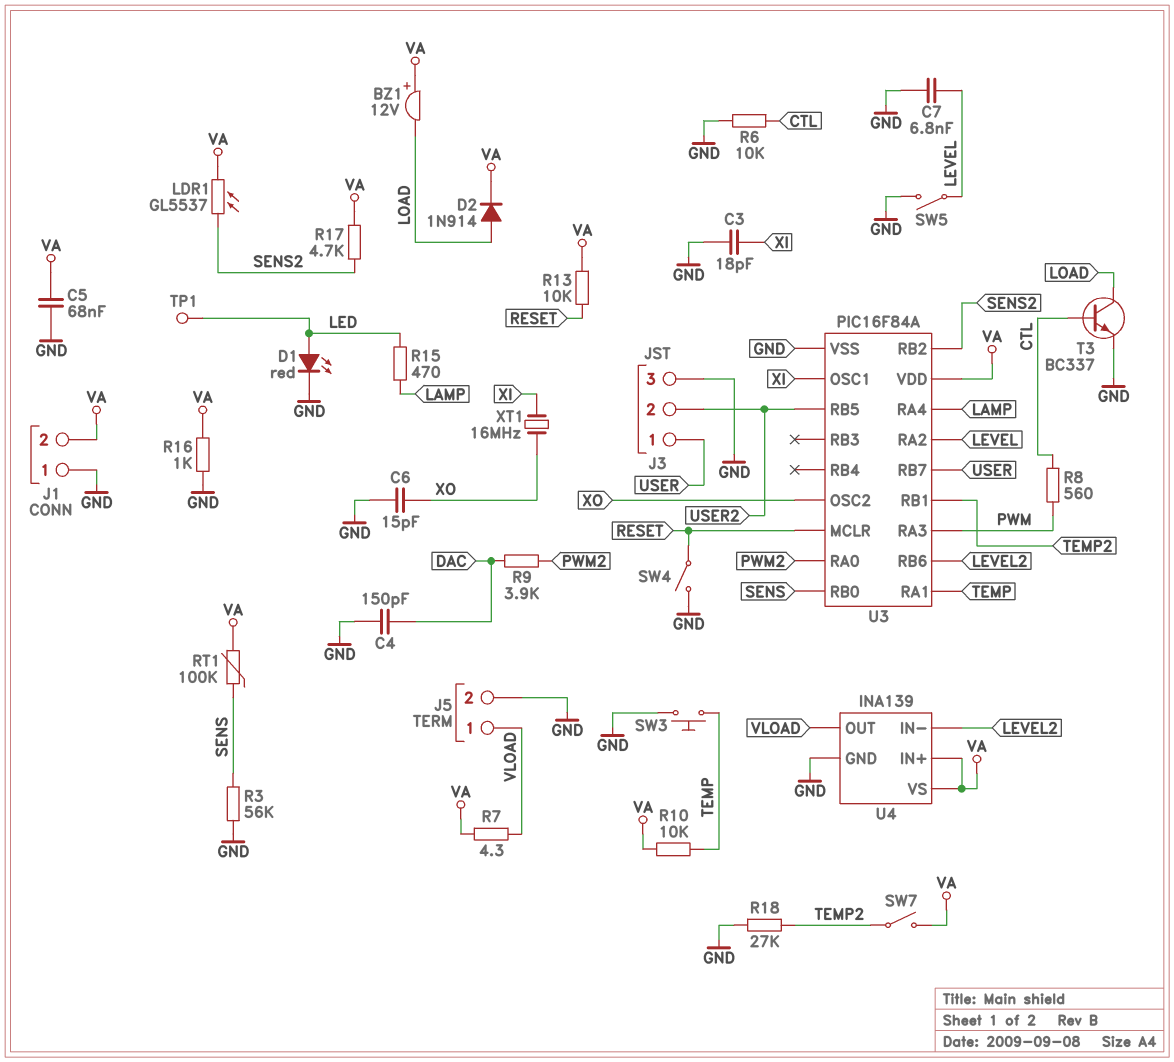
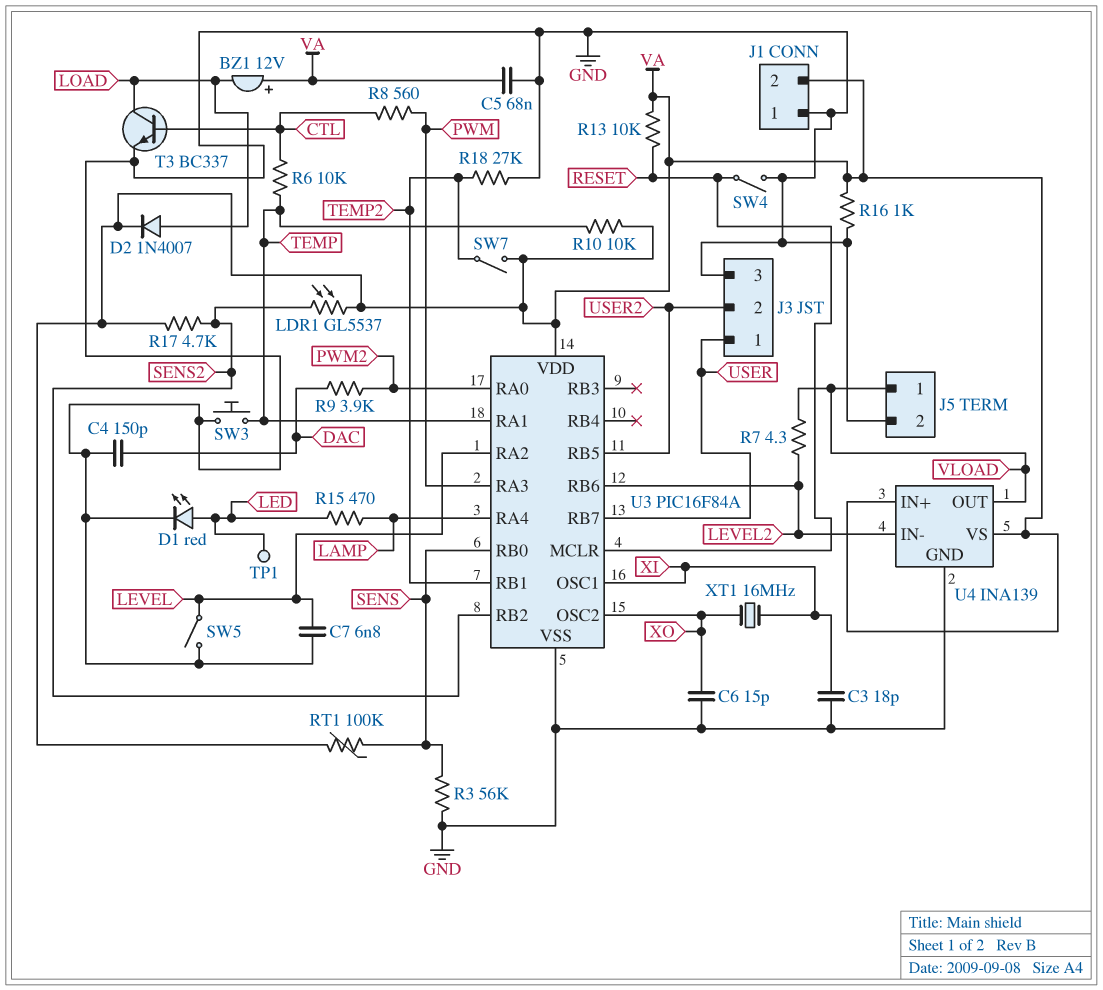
D2: diode 1N914 (A LOAD, K VA) -> diode 1N4007 (A LOAD, K VA)
R6: 10k (CTL, GND) -> 10k (CTL, TEMP)
R7: 4.3 (VA, VLOAD) -> 4.3 (LEVEL2, VLOAD)

